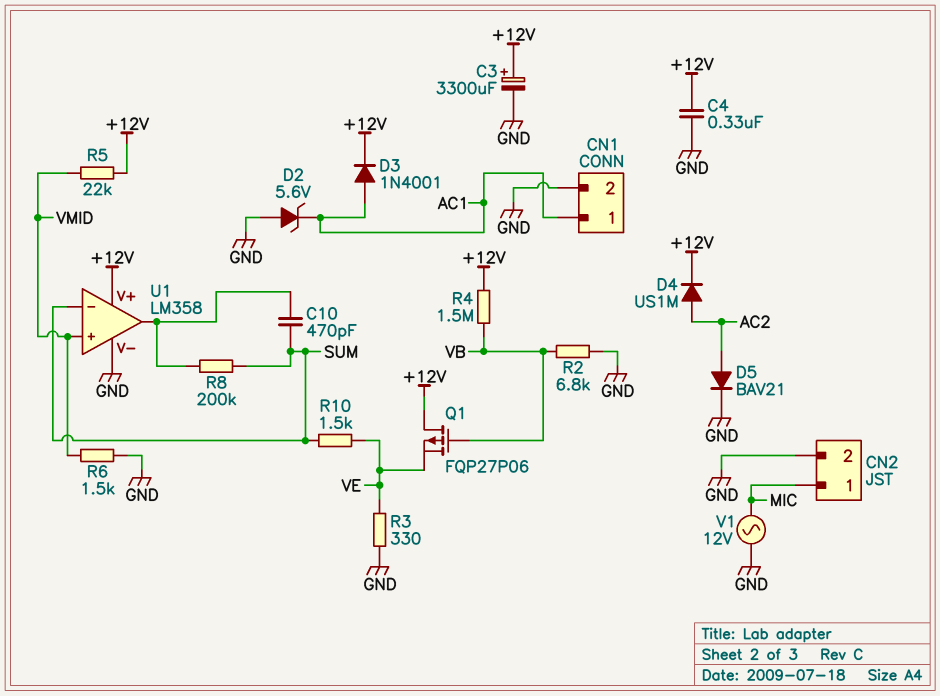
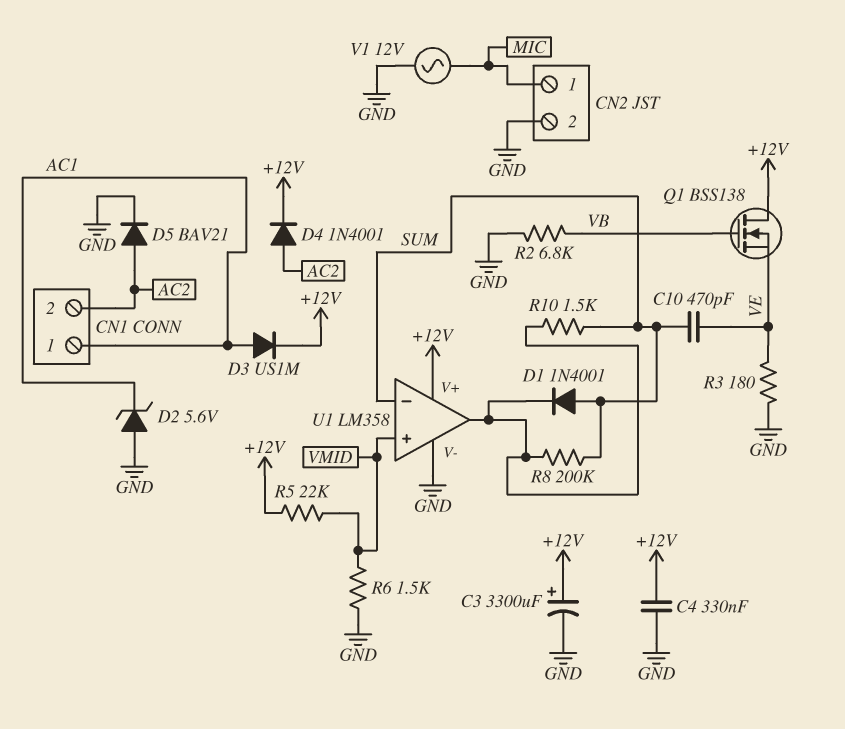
C10: 470pF (SUM, U1/out) -> 470pF (SUM, VE)
CN1 pin 2: GND -> AC2
D1: none -> diode 1N4001 (A SUM, K U1/out)
D3: diode 1N4001 (A AC1, K +12V) -> diode US1M (A AC1, K +12V)
D4: diode US1M (A AC2, K +12V) -> diode 1N4001 (A AC2, K +12V)
Q1: PMOS FQP27P06 (G VB, D +12V, S VE) -> NMOS BSS138 (G VB, D +12V, S VE)
R3: 330 (GND, VE) -> 180 (GND, VE)
R4: 1.5M (+12V, VB) -> none
R10: 1.5k (SUM, VE) -> 1.5k (SUM, U1/out)

